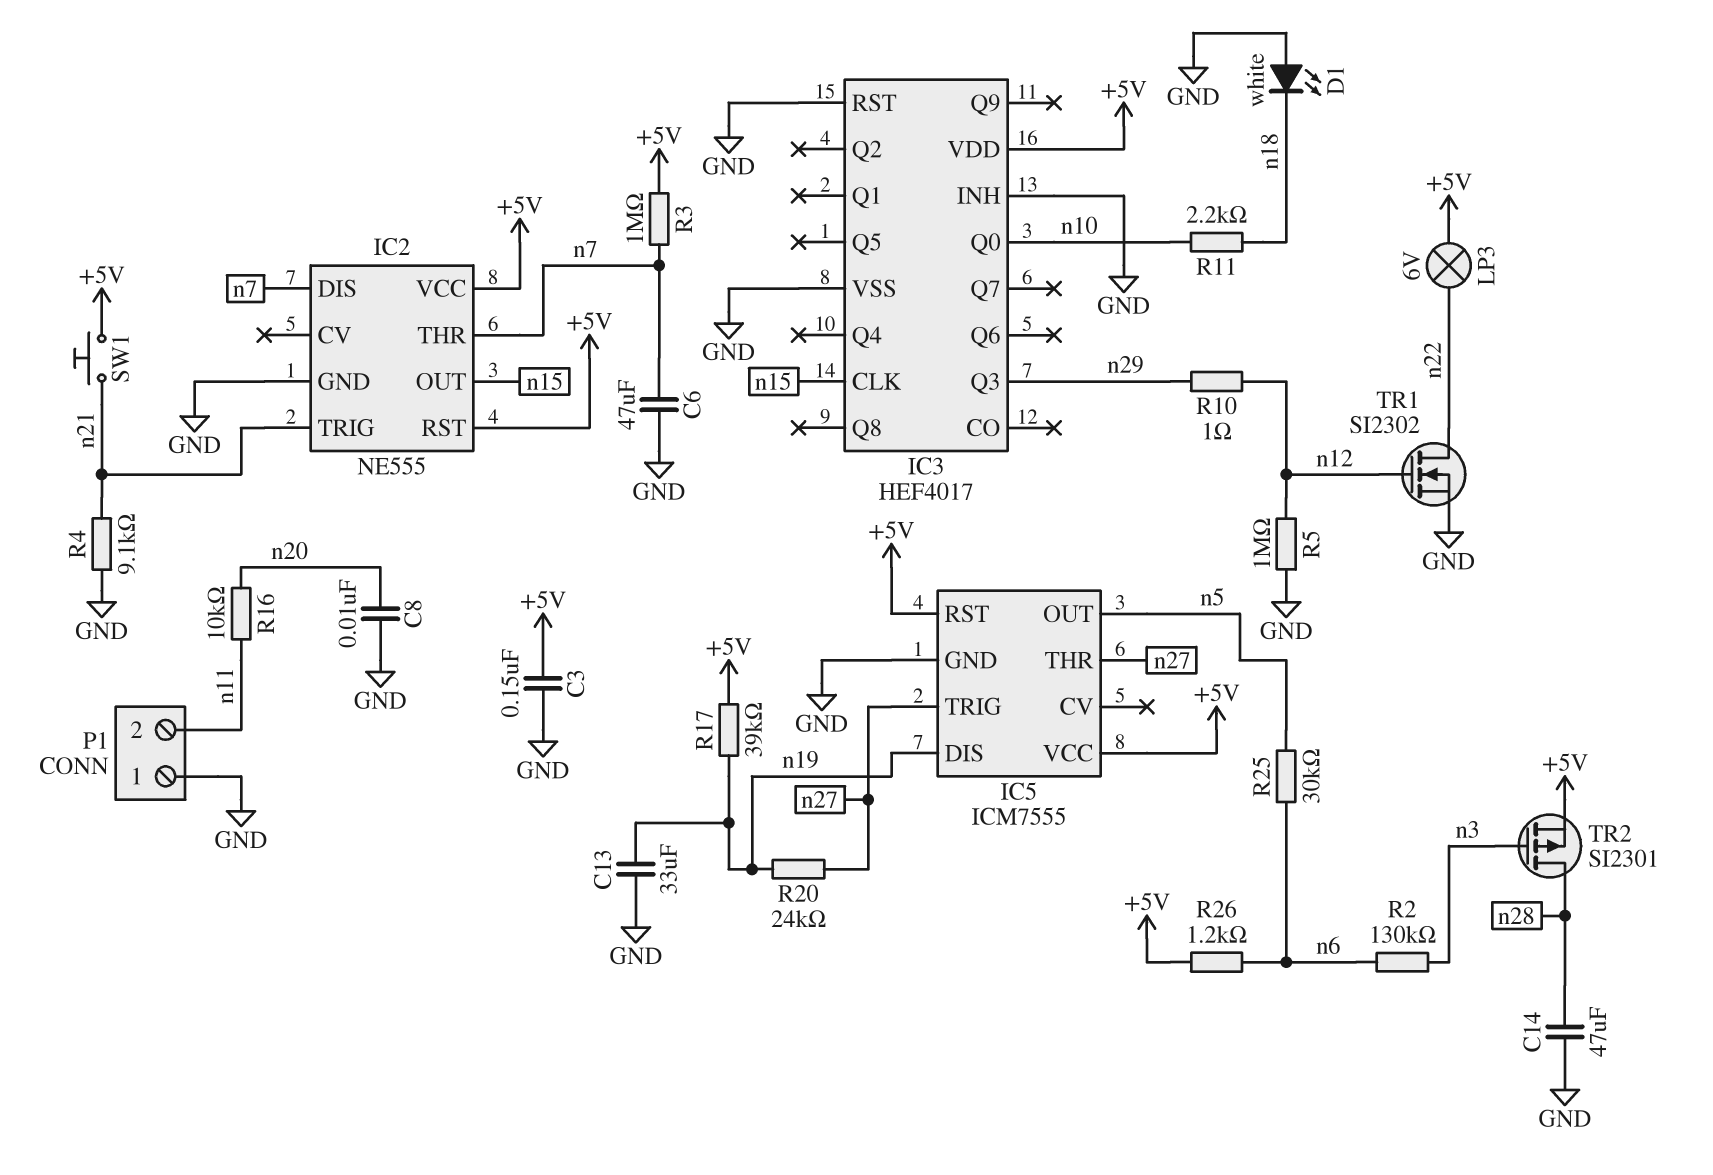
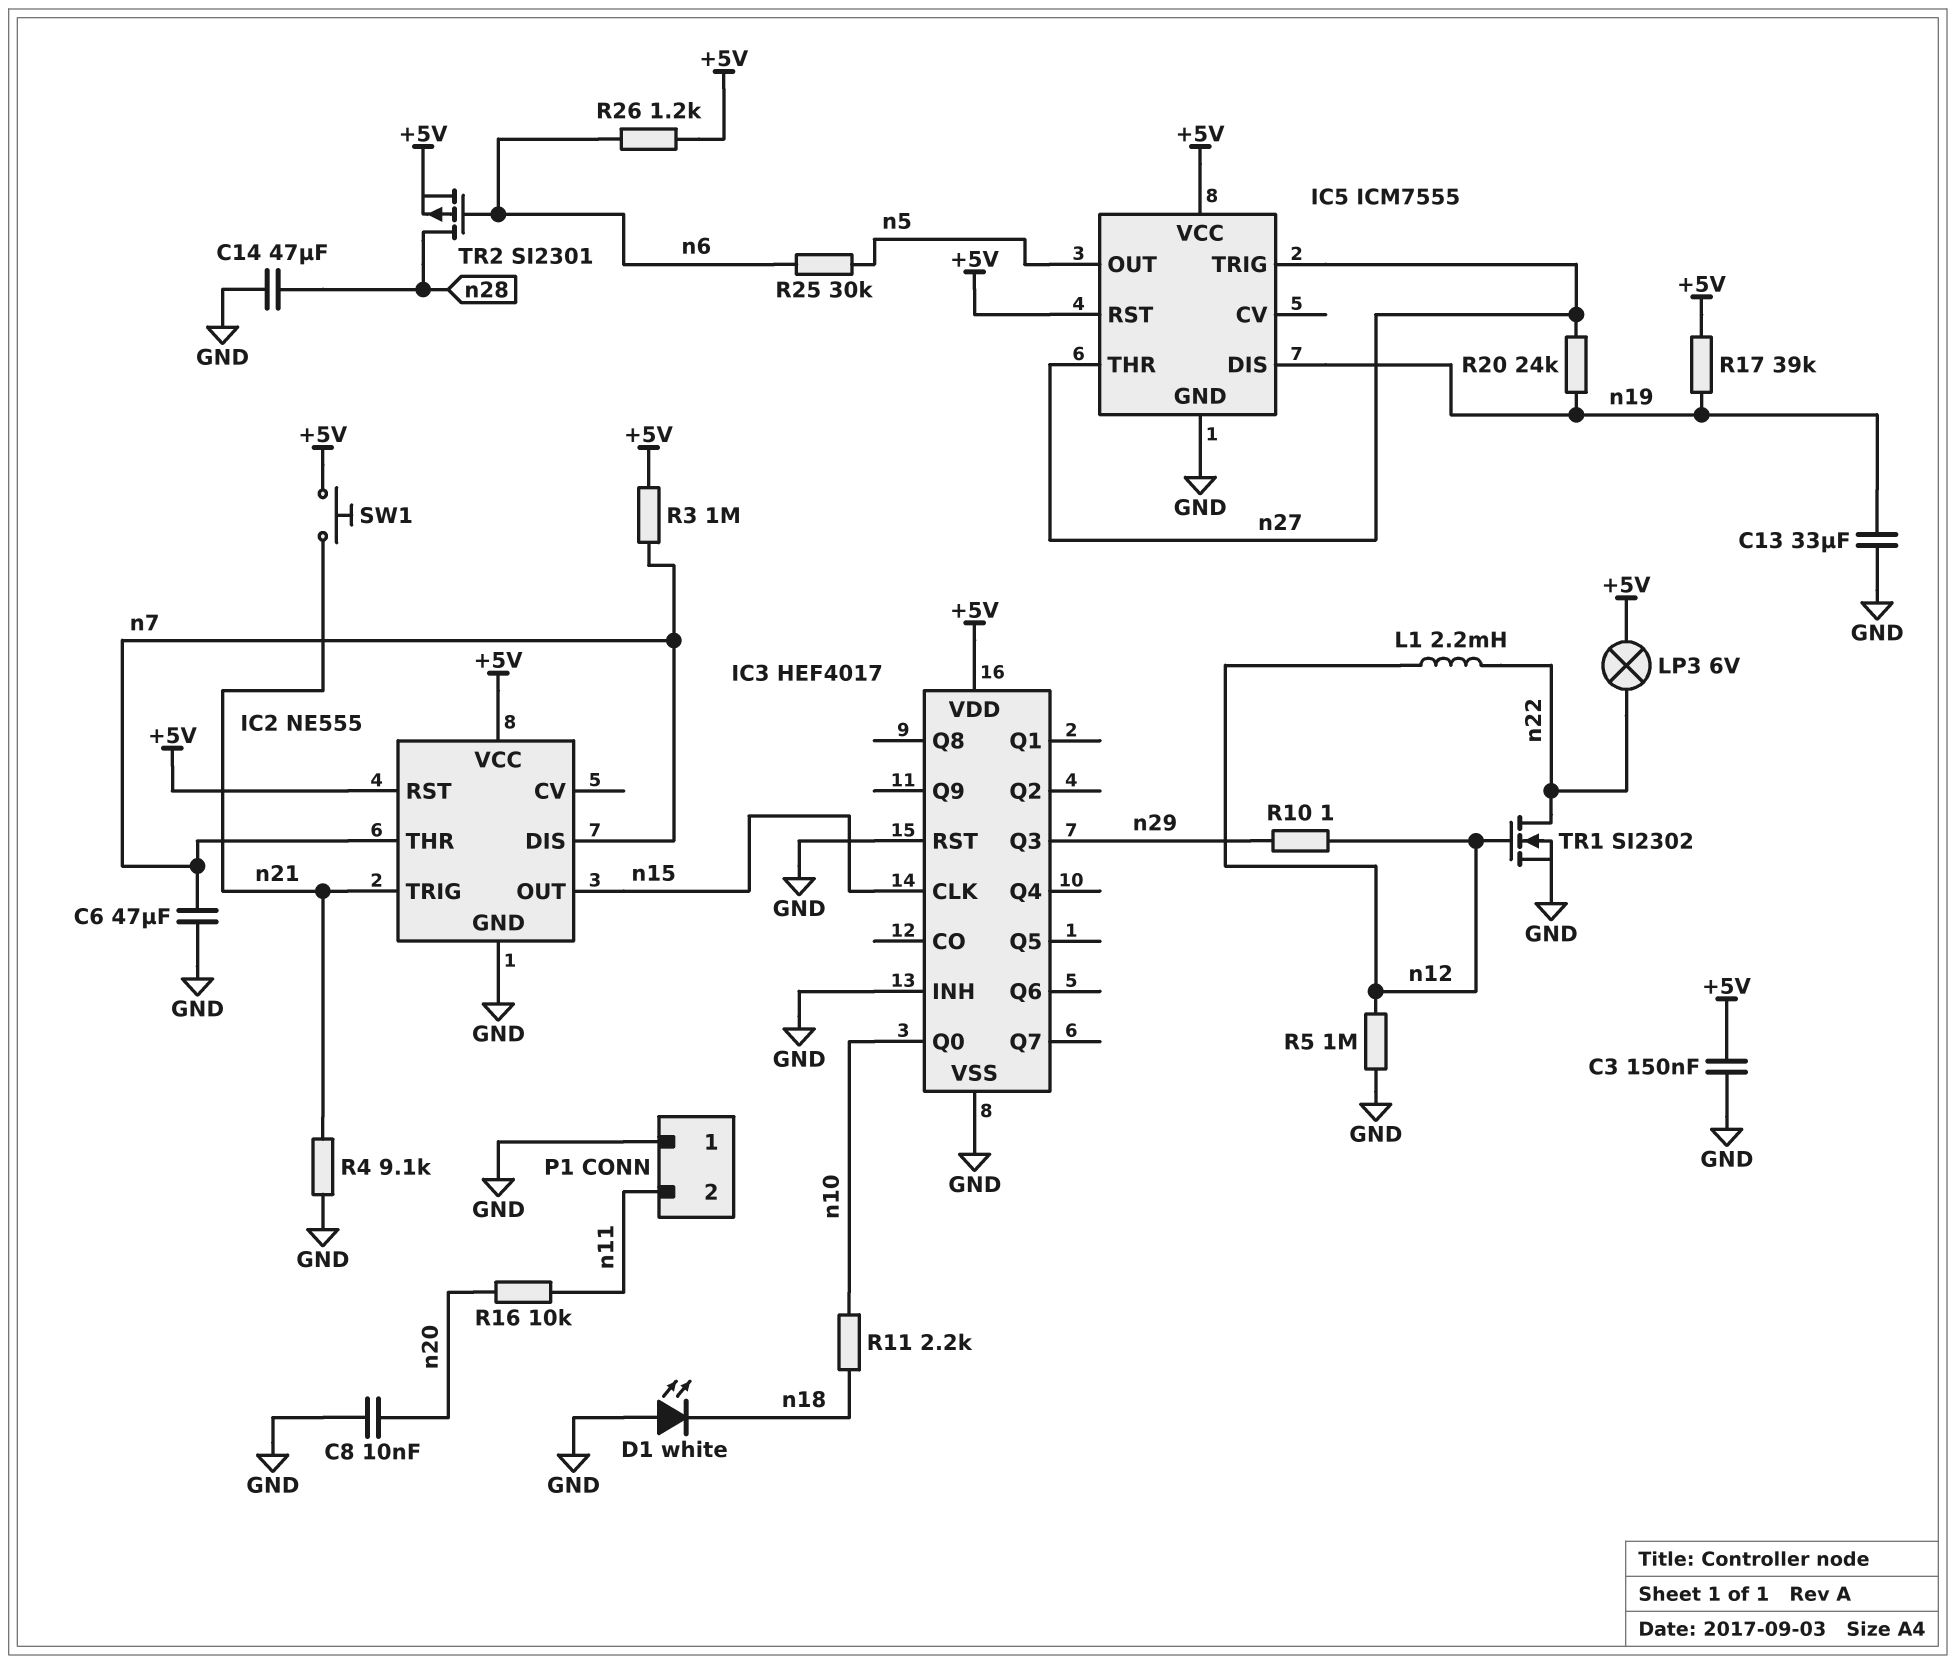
L1: none -> 2.2mH (n12, n22)
R2: 130k (n3, n6) -> none
TR2: PMOS SI2301 (G n3, D n28, S +5V) -> PMOS SI2301 (G n6, D n28, S +5V)

